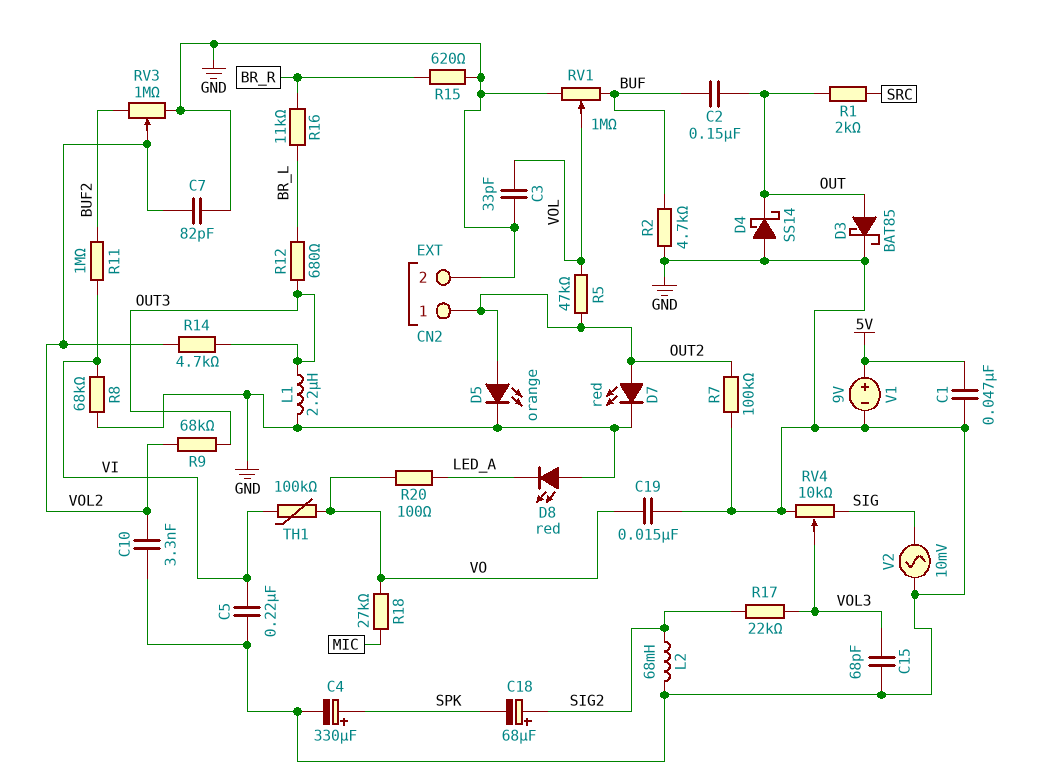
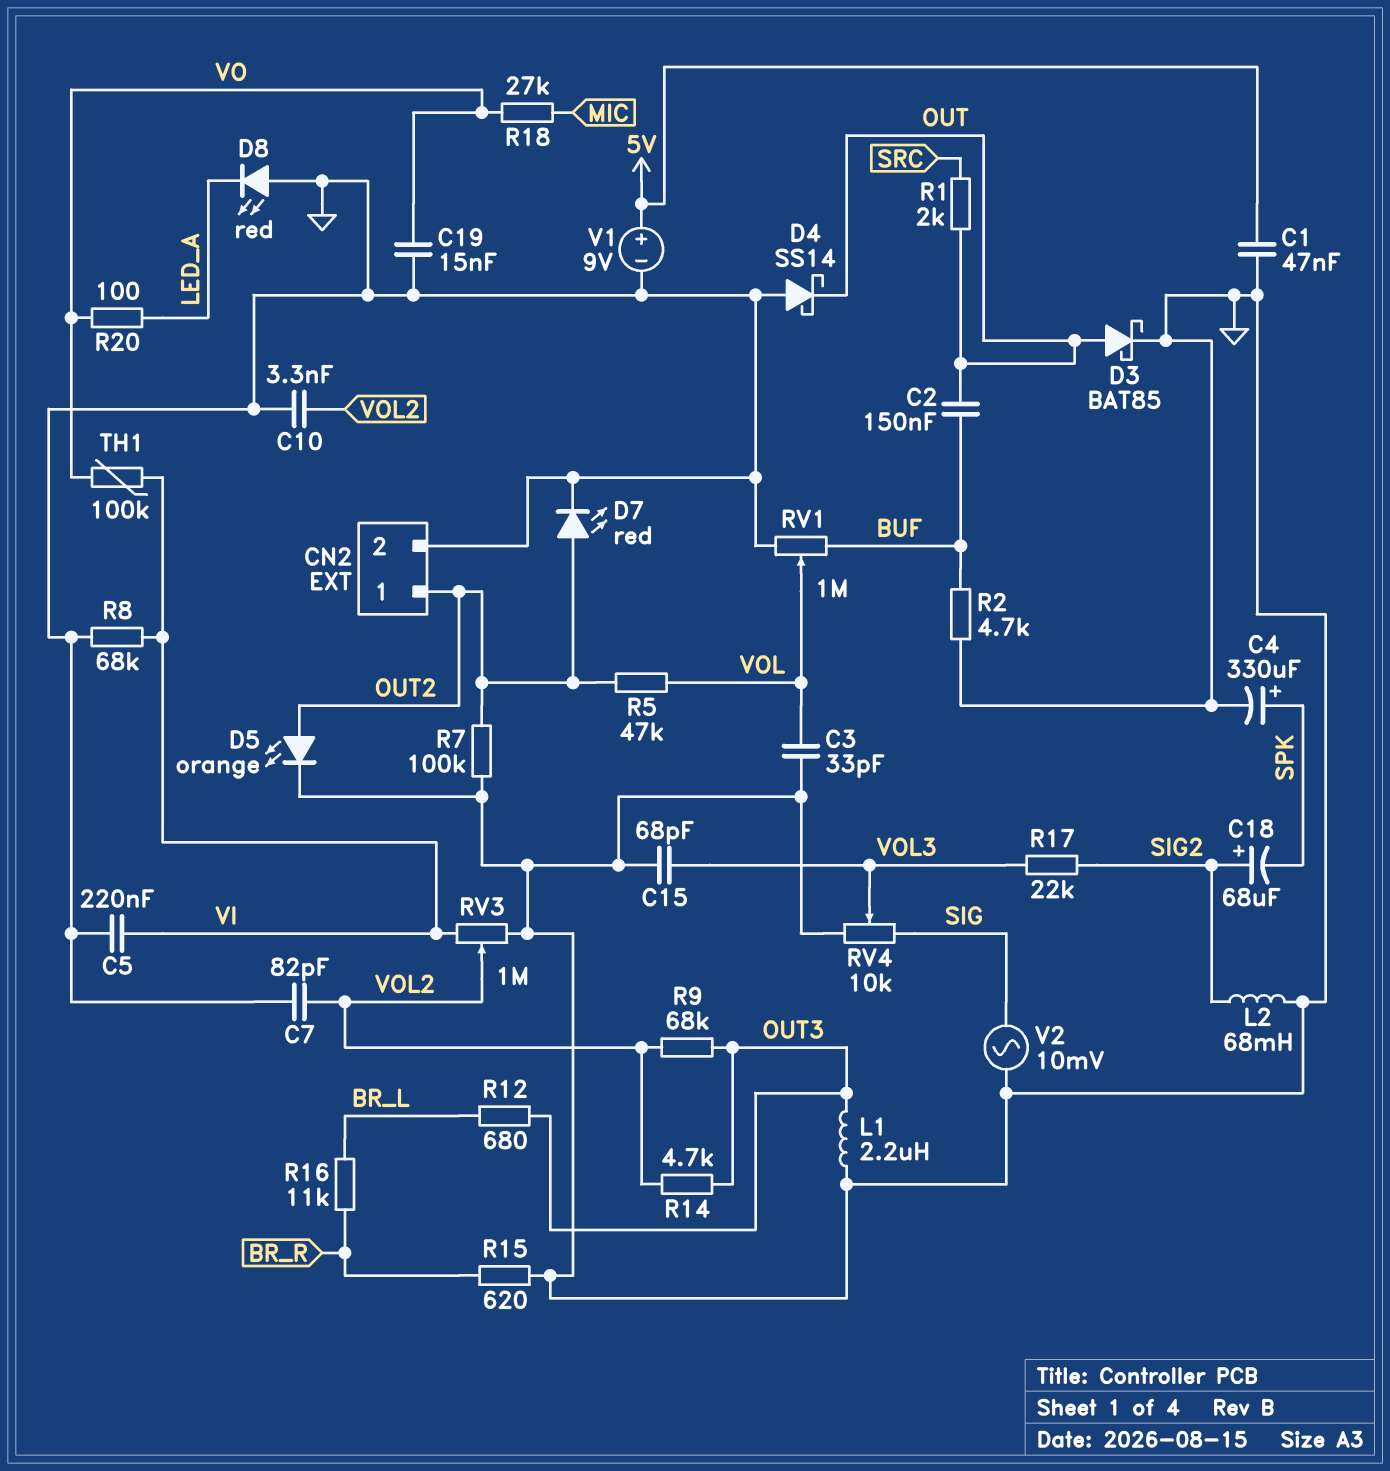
R11: 1M (BUF2, VI) -> none
RV3: 1M (BUF2, GND, wiper VOL2) -> 1M (GND, VI, wiper VOL2)

